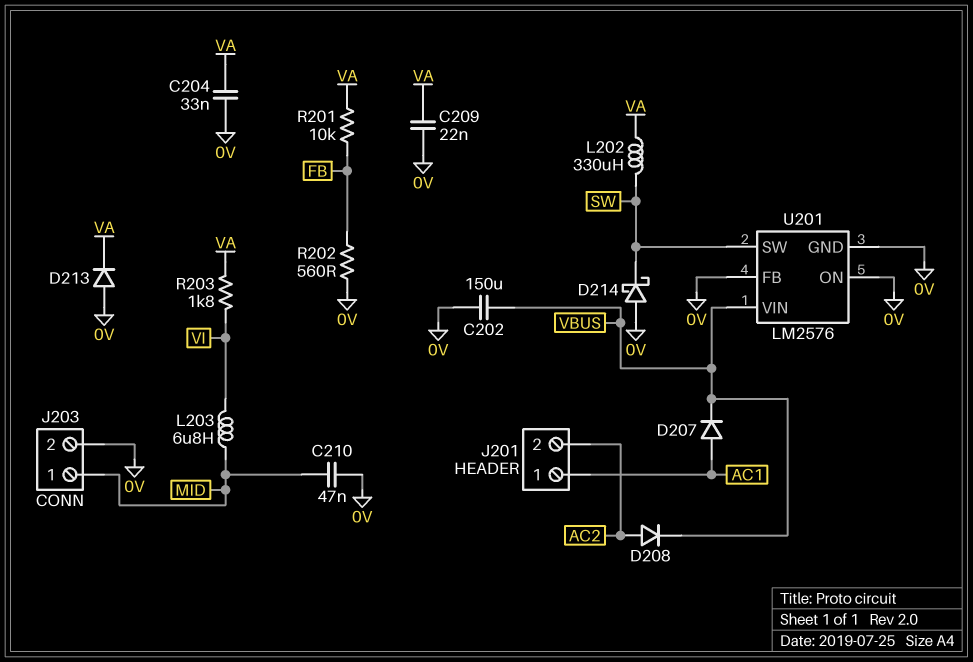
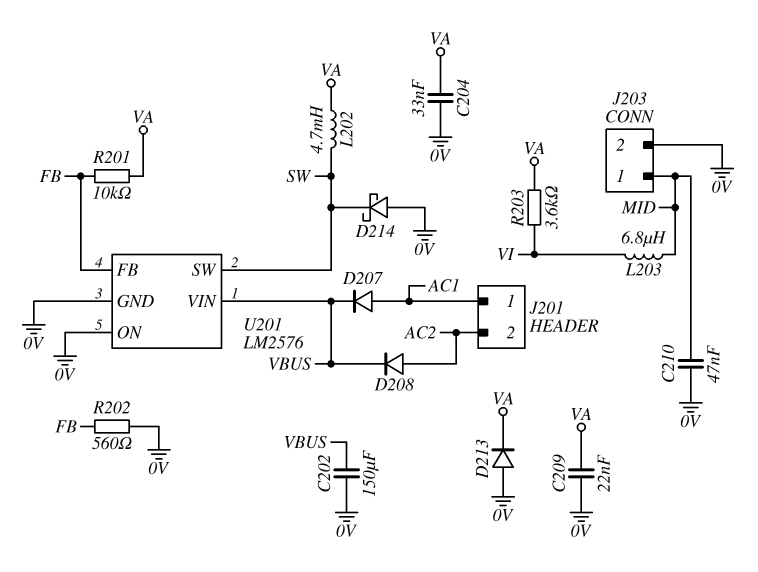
L202: 330uH (SW, VA) -> 4.7mH (SW, VA)
R203: 1.8k (VA, VI) -> 3.6k (VA, VI)
U201 pin FB: 0V -> FB

